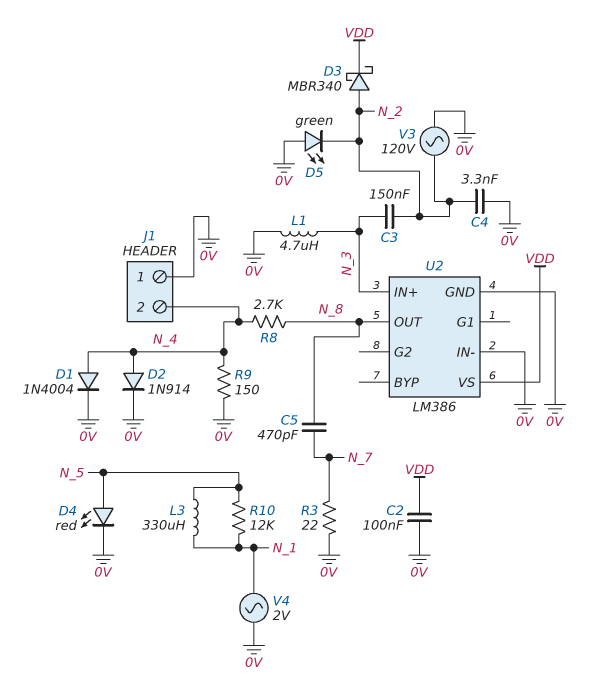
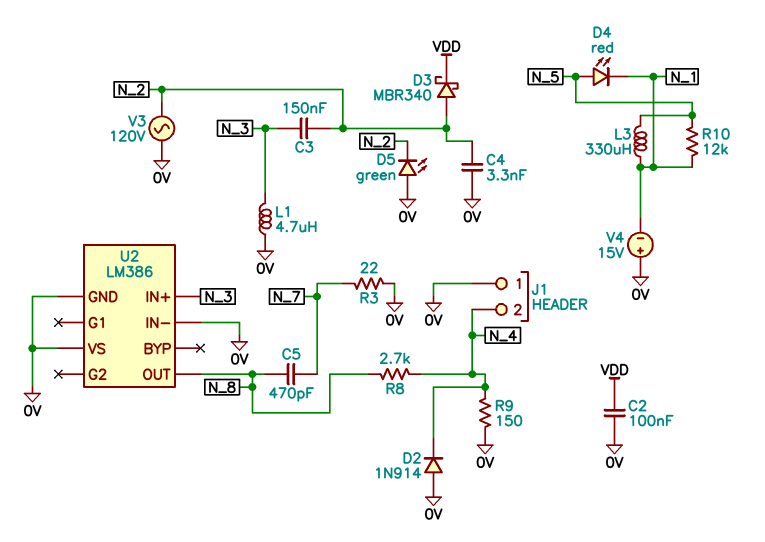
D1: diode 1N4004 (A N_4, K 0V) -> none
D2: diode 1N914 (A N_4, K 0V) -> diode 1N914 (A 0V, K N_4)
D4: LED red (A N_5, K 0V) -> LED red (A N_5, K N_1)
U2 pin VS: VDD -> 0V
V4: AC 2V (0V, N_1) -> 15V (plus 0V, minus N_1)

